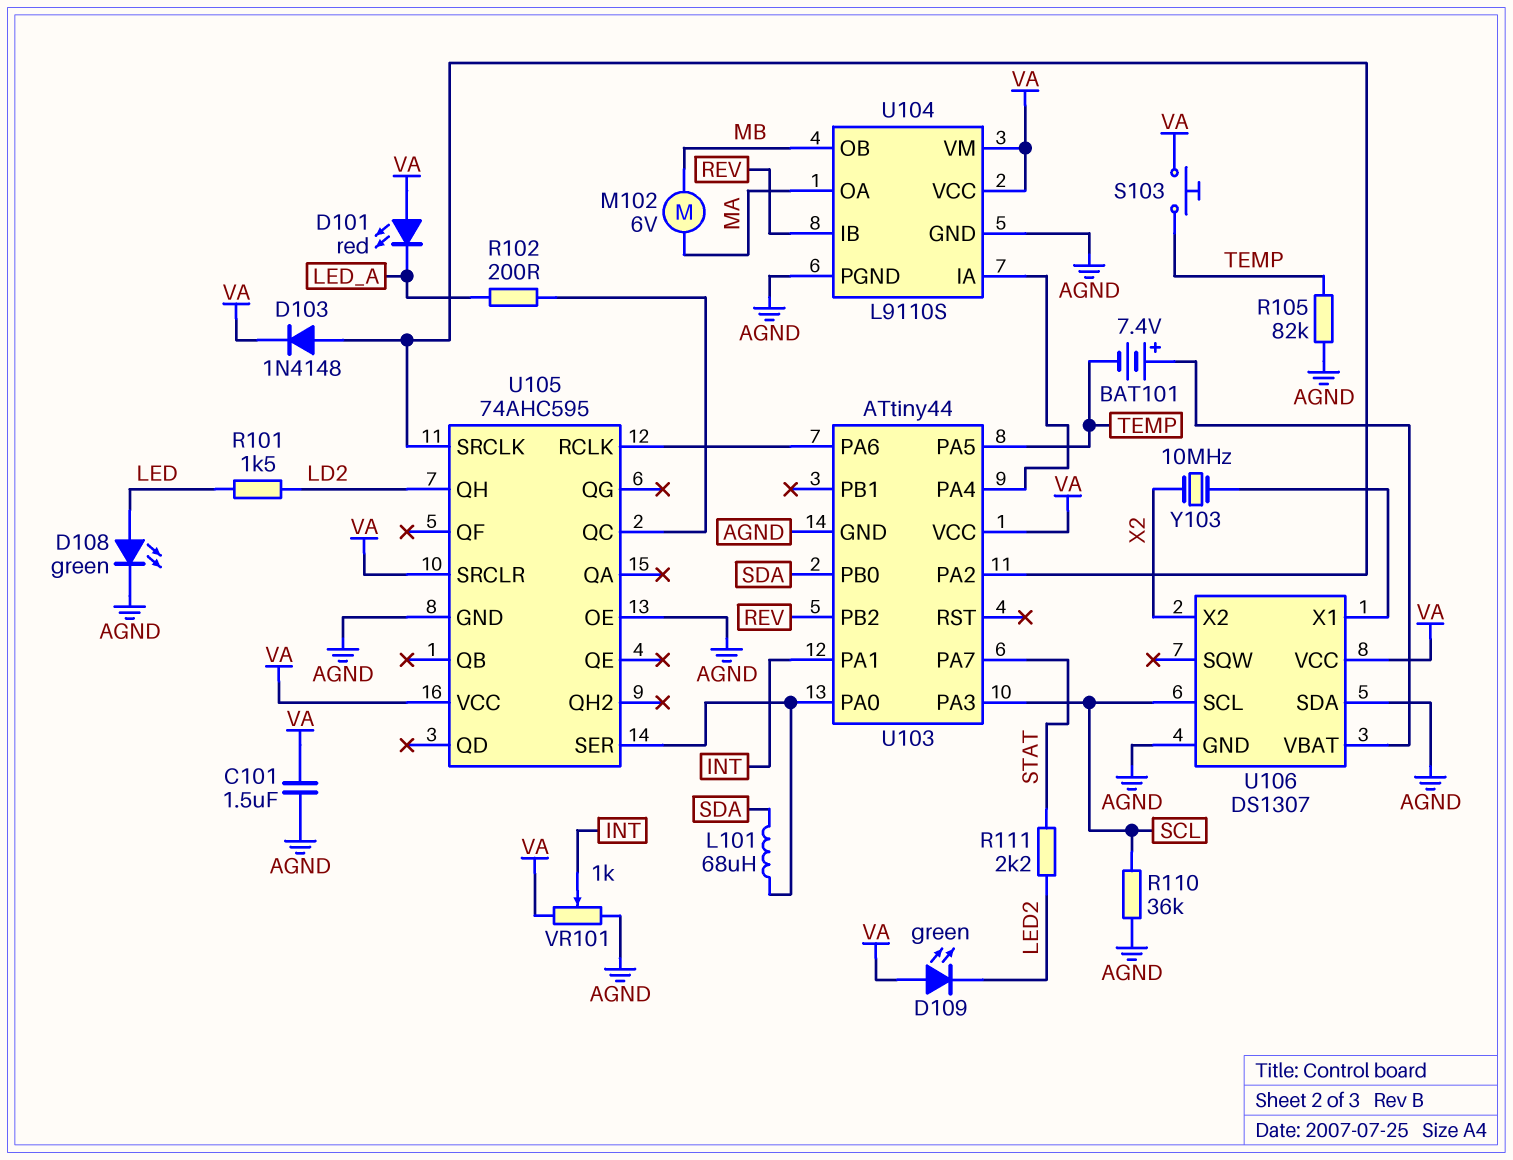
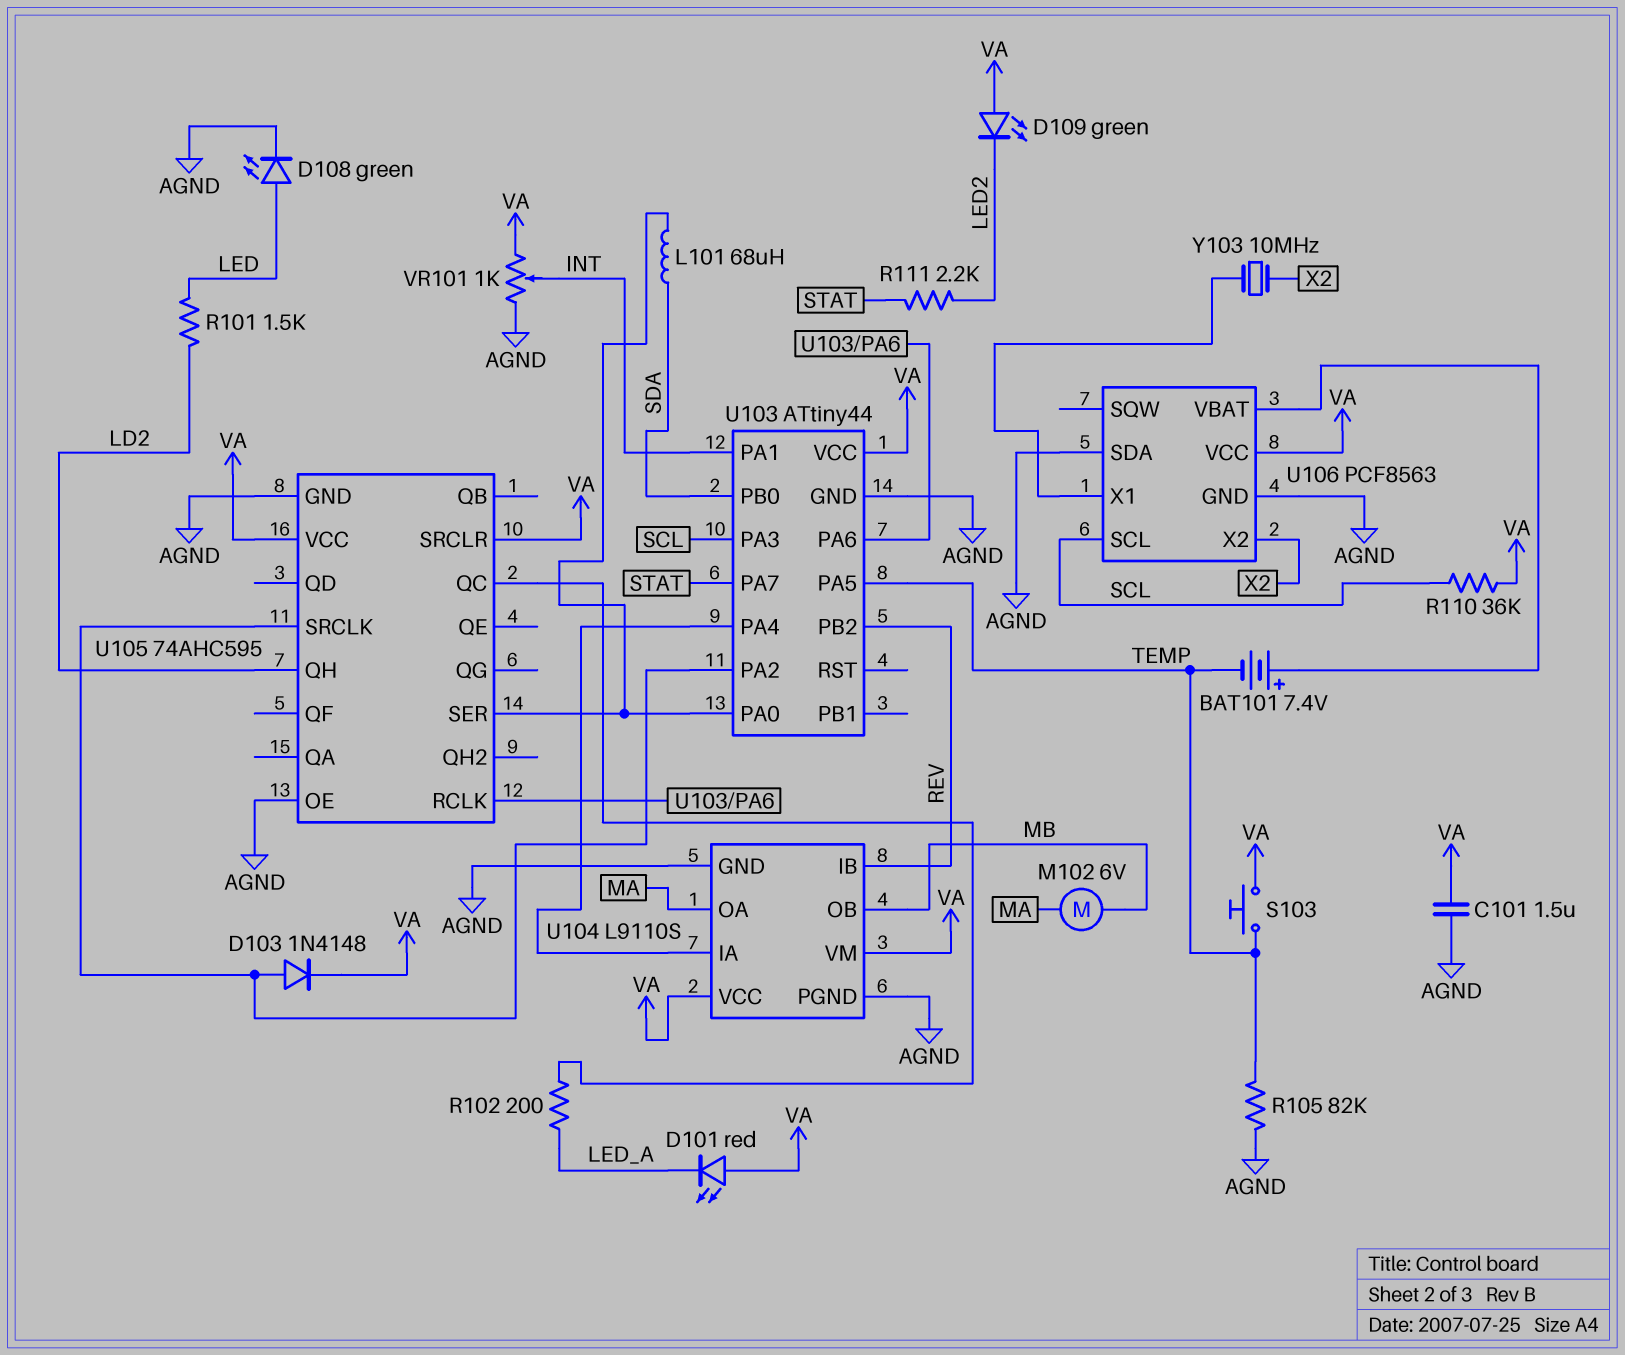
R110: 36k (AGND, SCL) -> 36k (SCL, VA)
U106: DS1307 -> PCF8563

